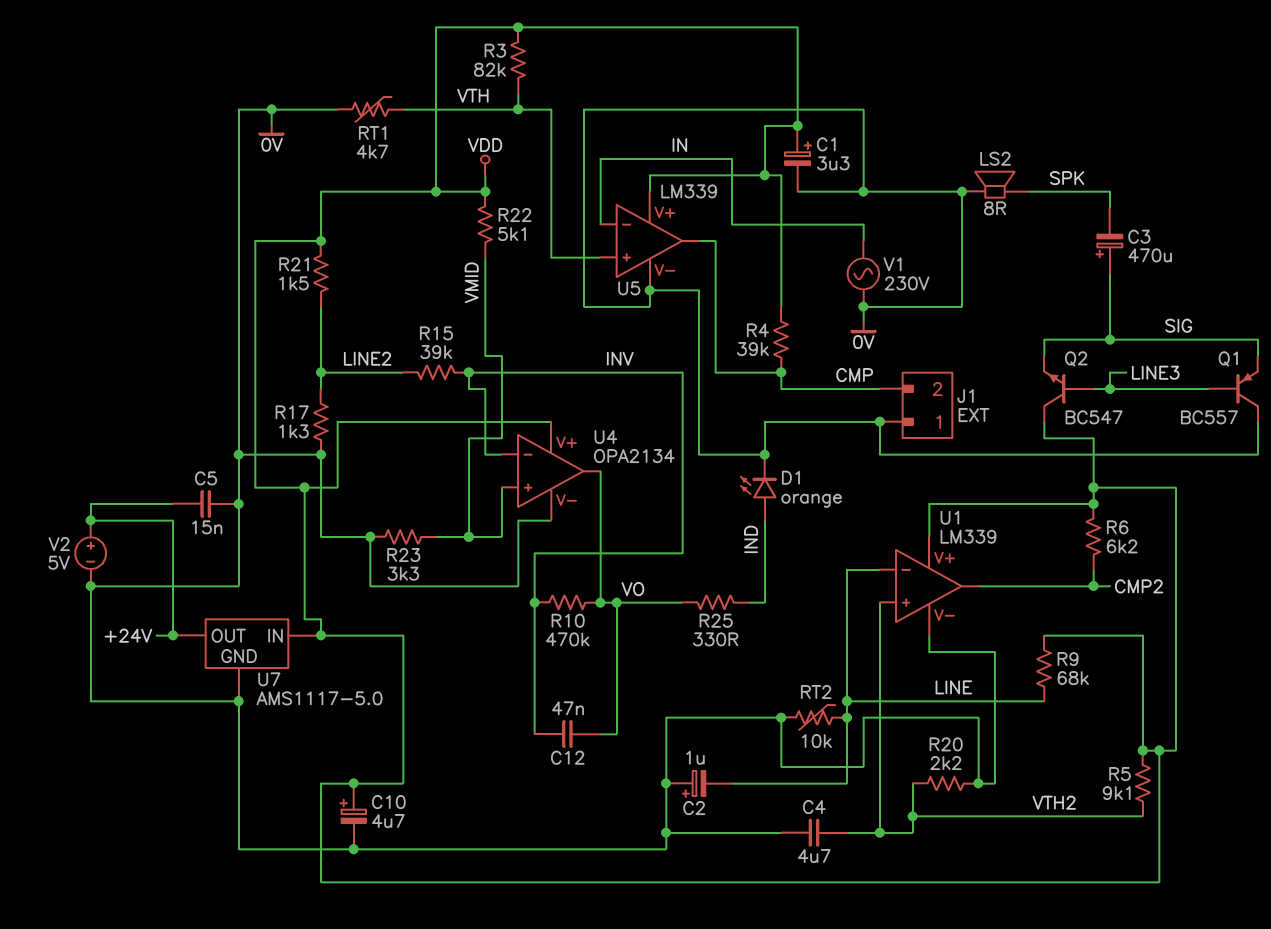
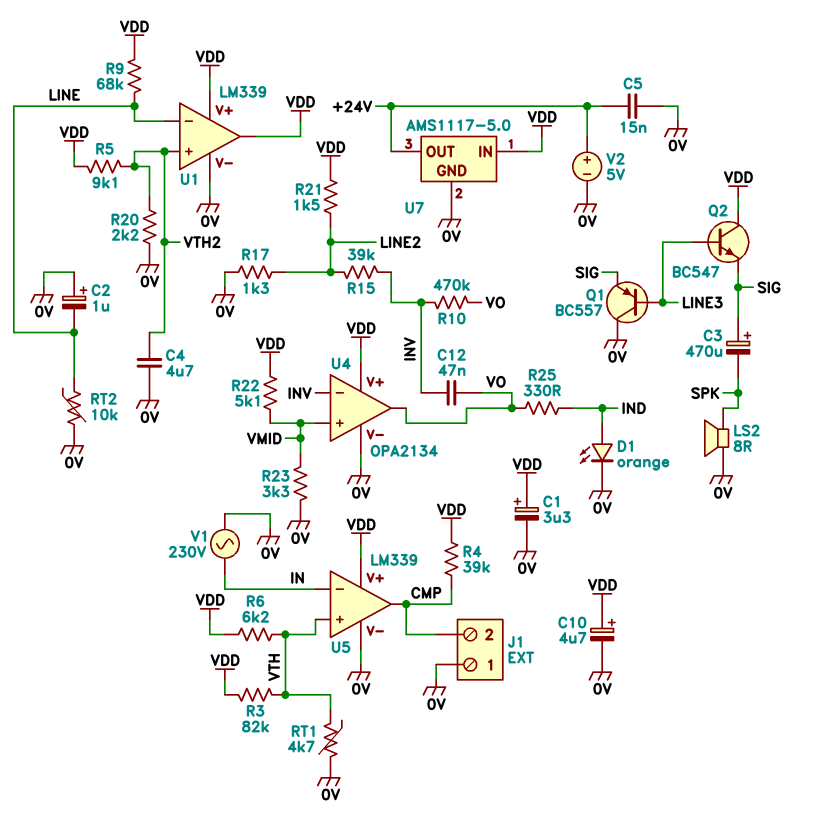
R6: 6.2k (CMP2, VDD) -> 6.2k (VDD, VTH)
U1 pin out: CMP2 -> VDD

